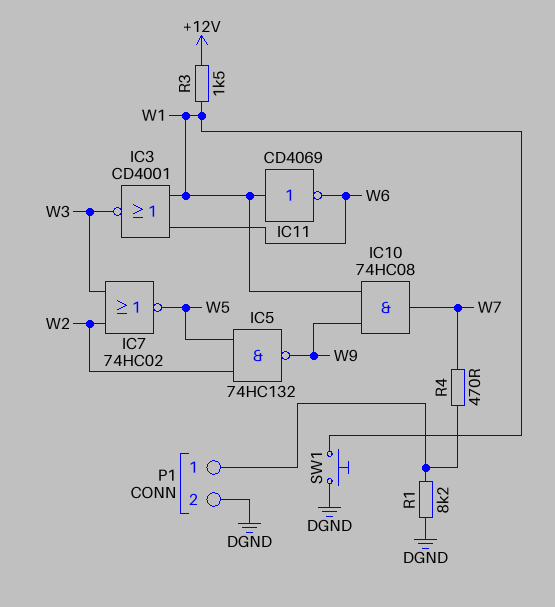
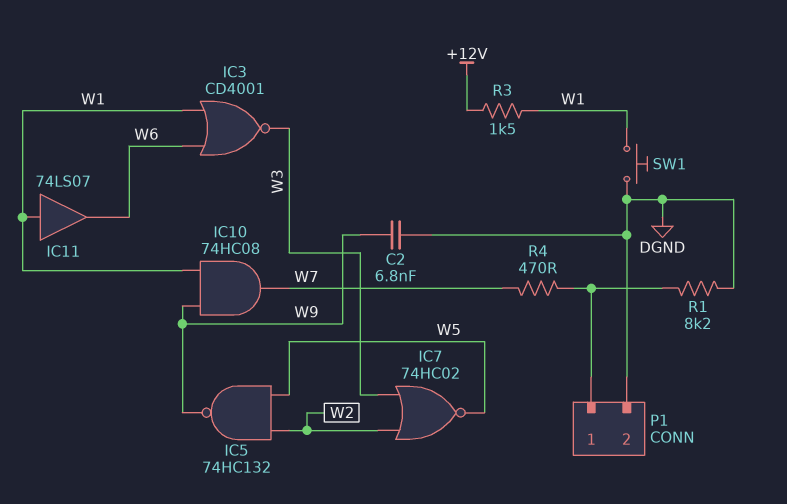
C2: none -> 6.8nF (DGND, W9)
IC11: NOT CD4069 (in W1, out W6) -> buffer 74LS07 (in W1, out W6)

